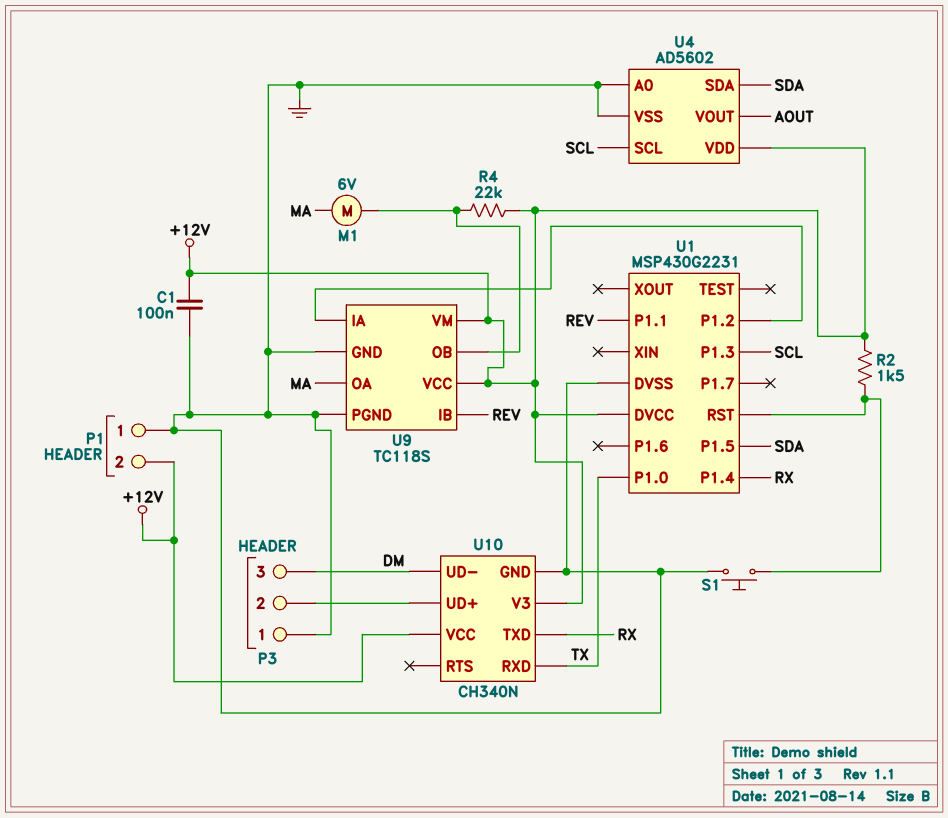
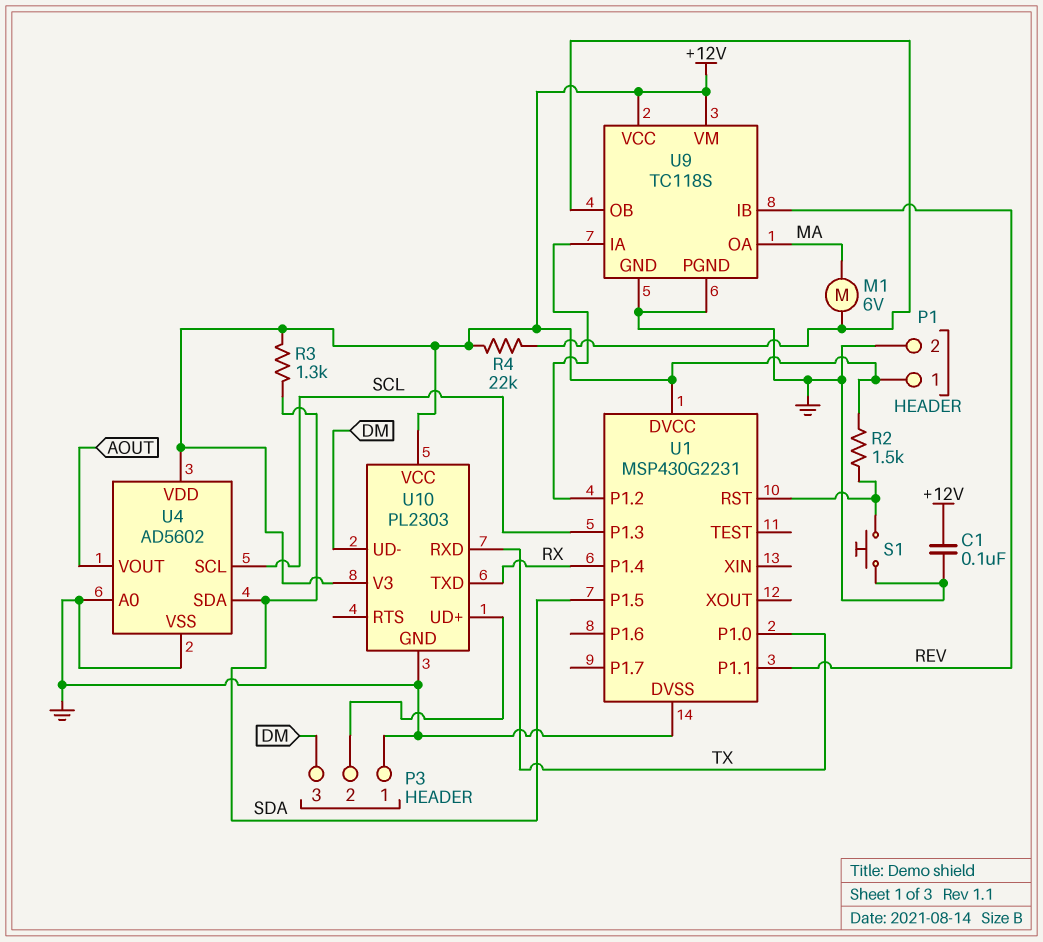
P1 pin 1: GND -> +12V
P1 pin 2: +12V -> GND
R3: none -> 1.3k (+12V, SDA)
U10: CH340N -> PL2303

